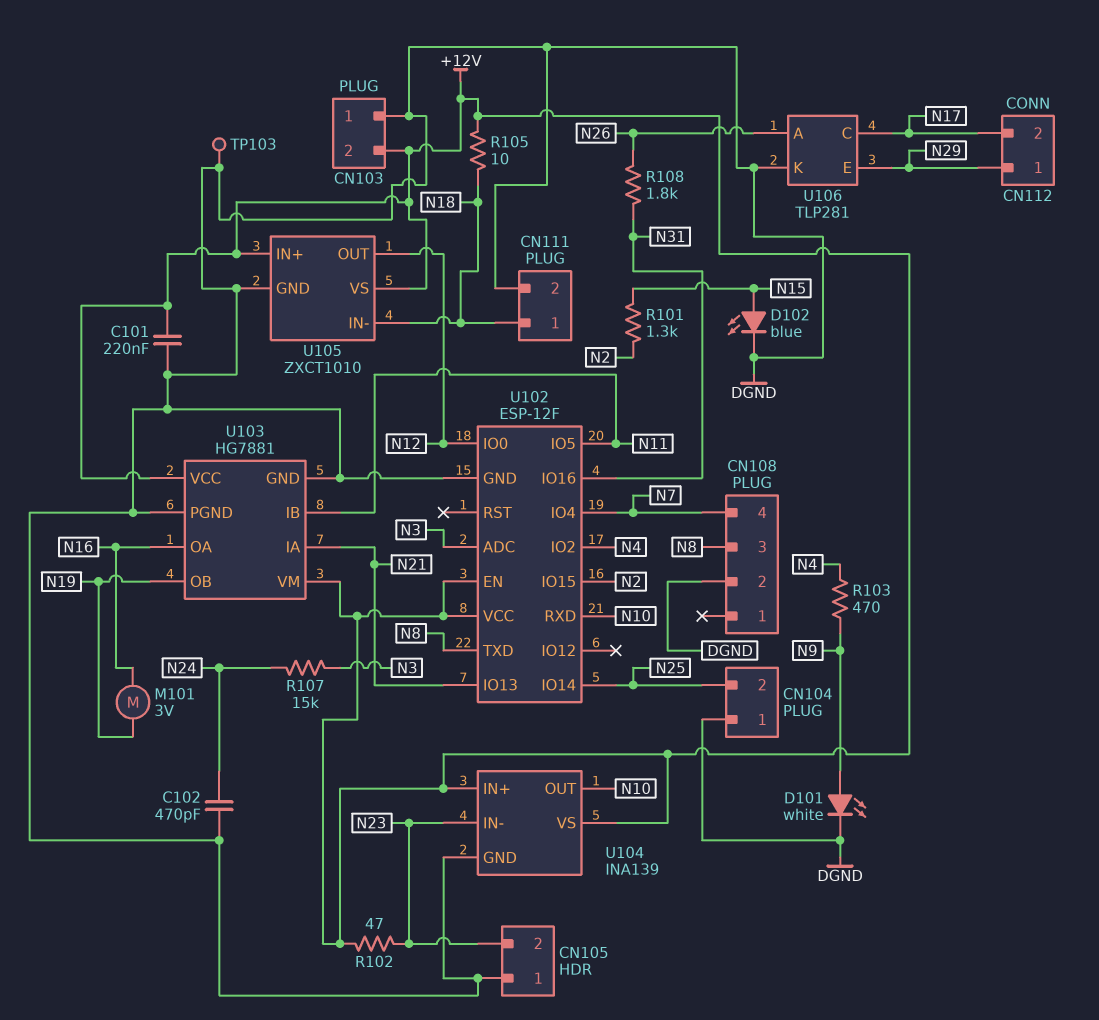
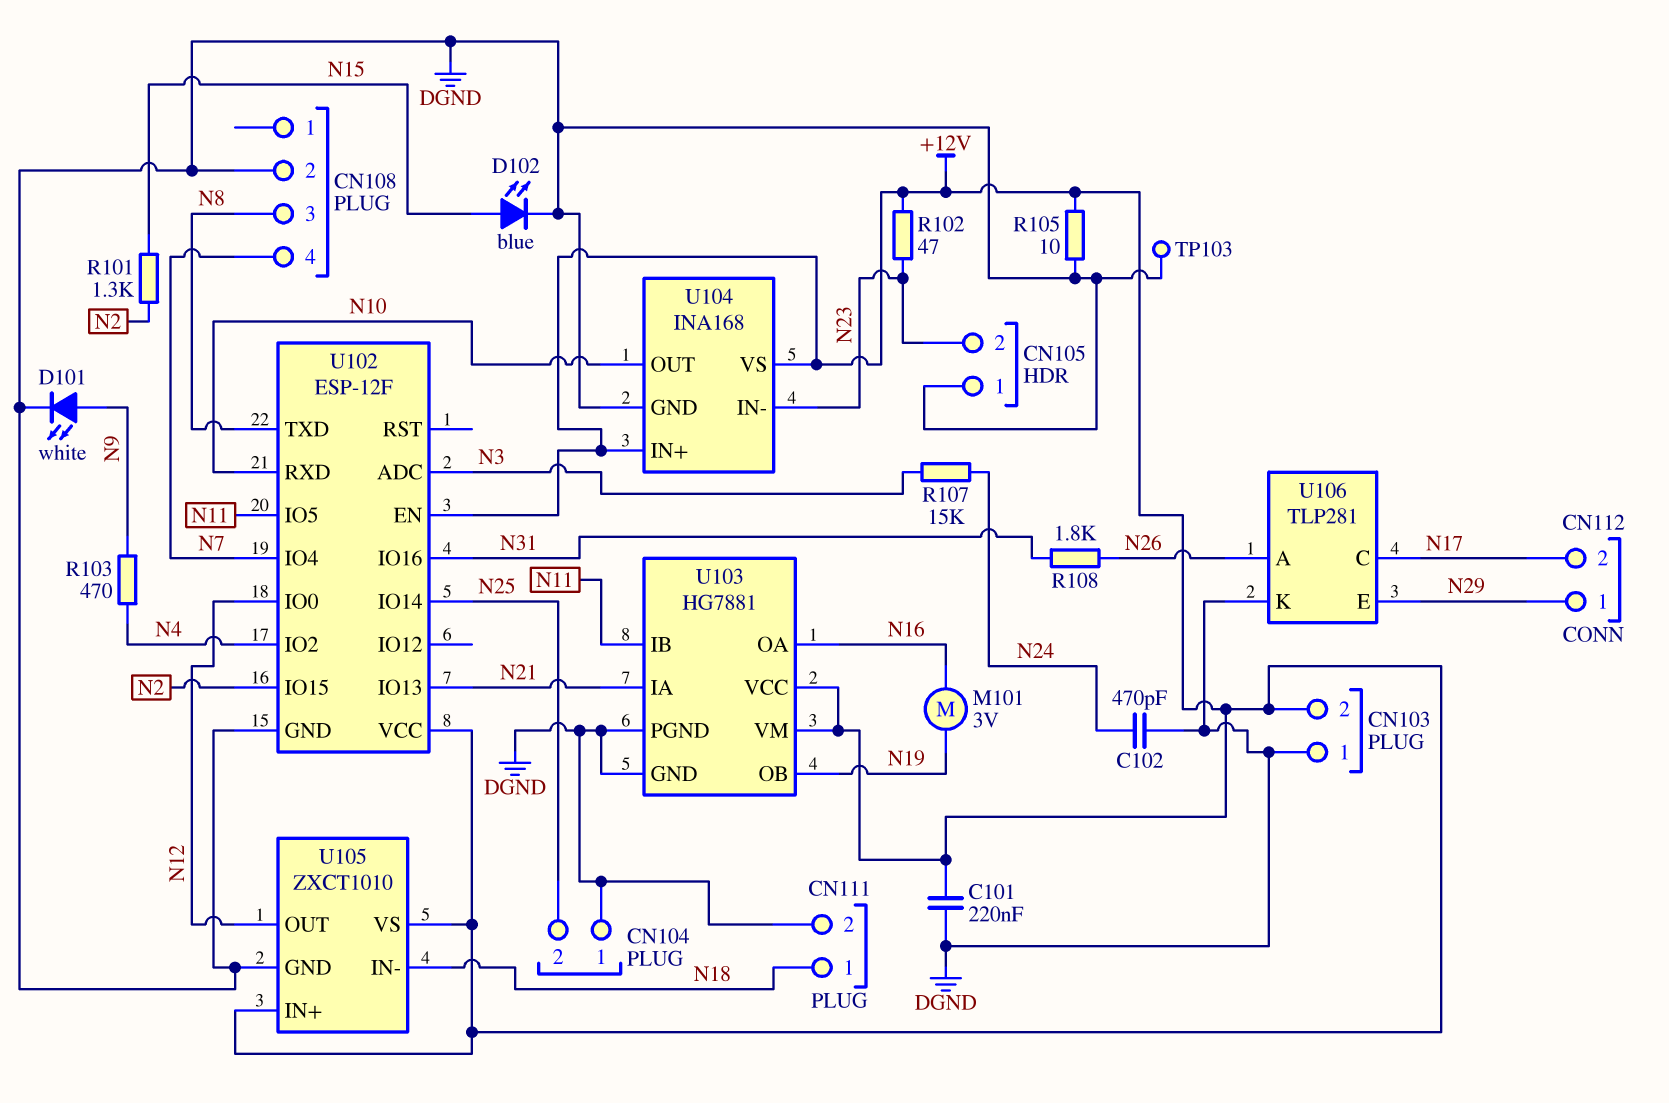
R105: 10 (+12V, N18) -> 10 (+12V, DGND)
U104: INA139 -> INA168

